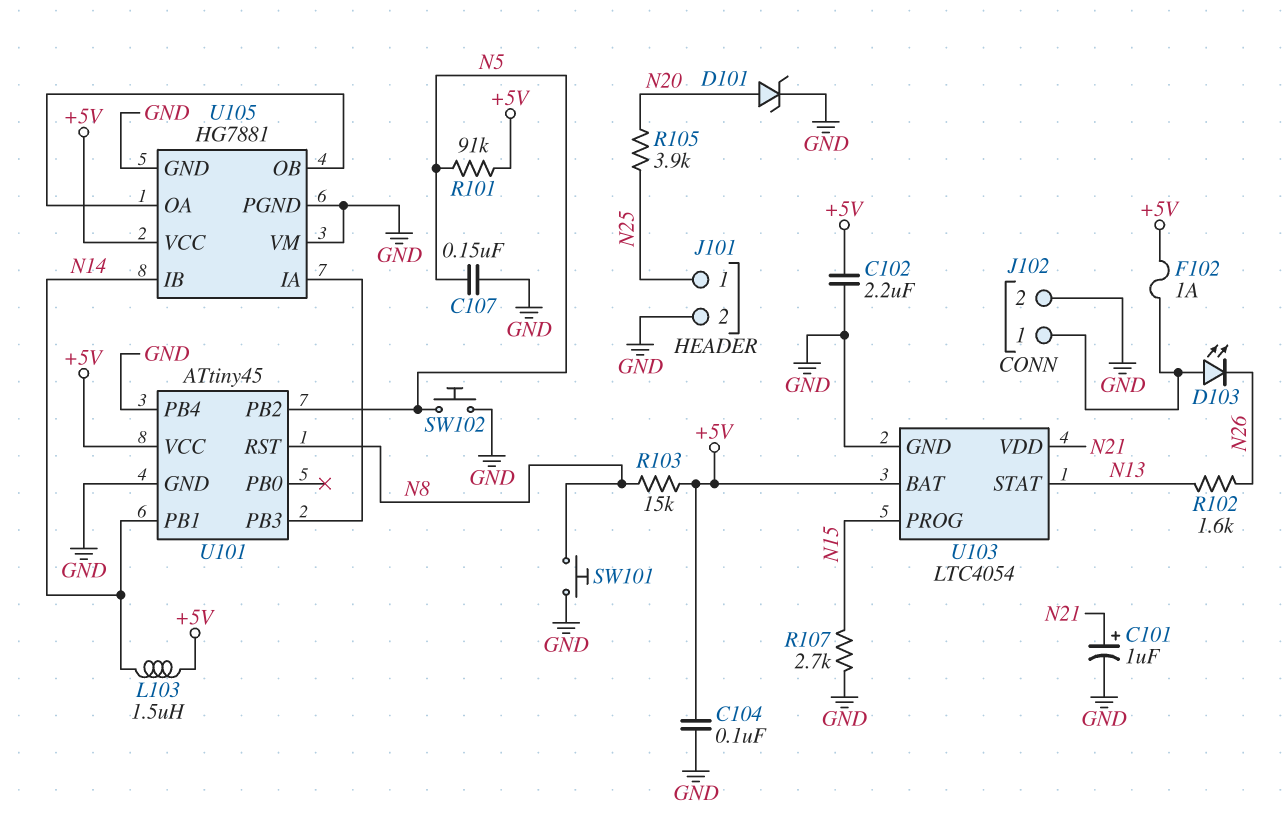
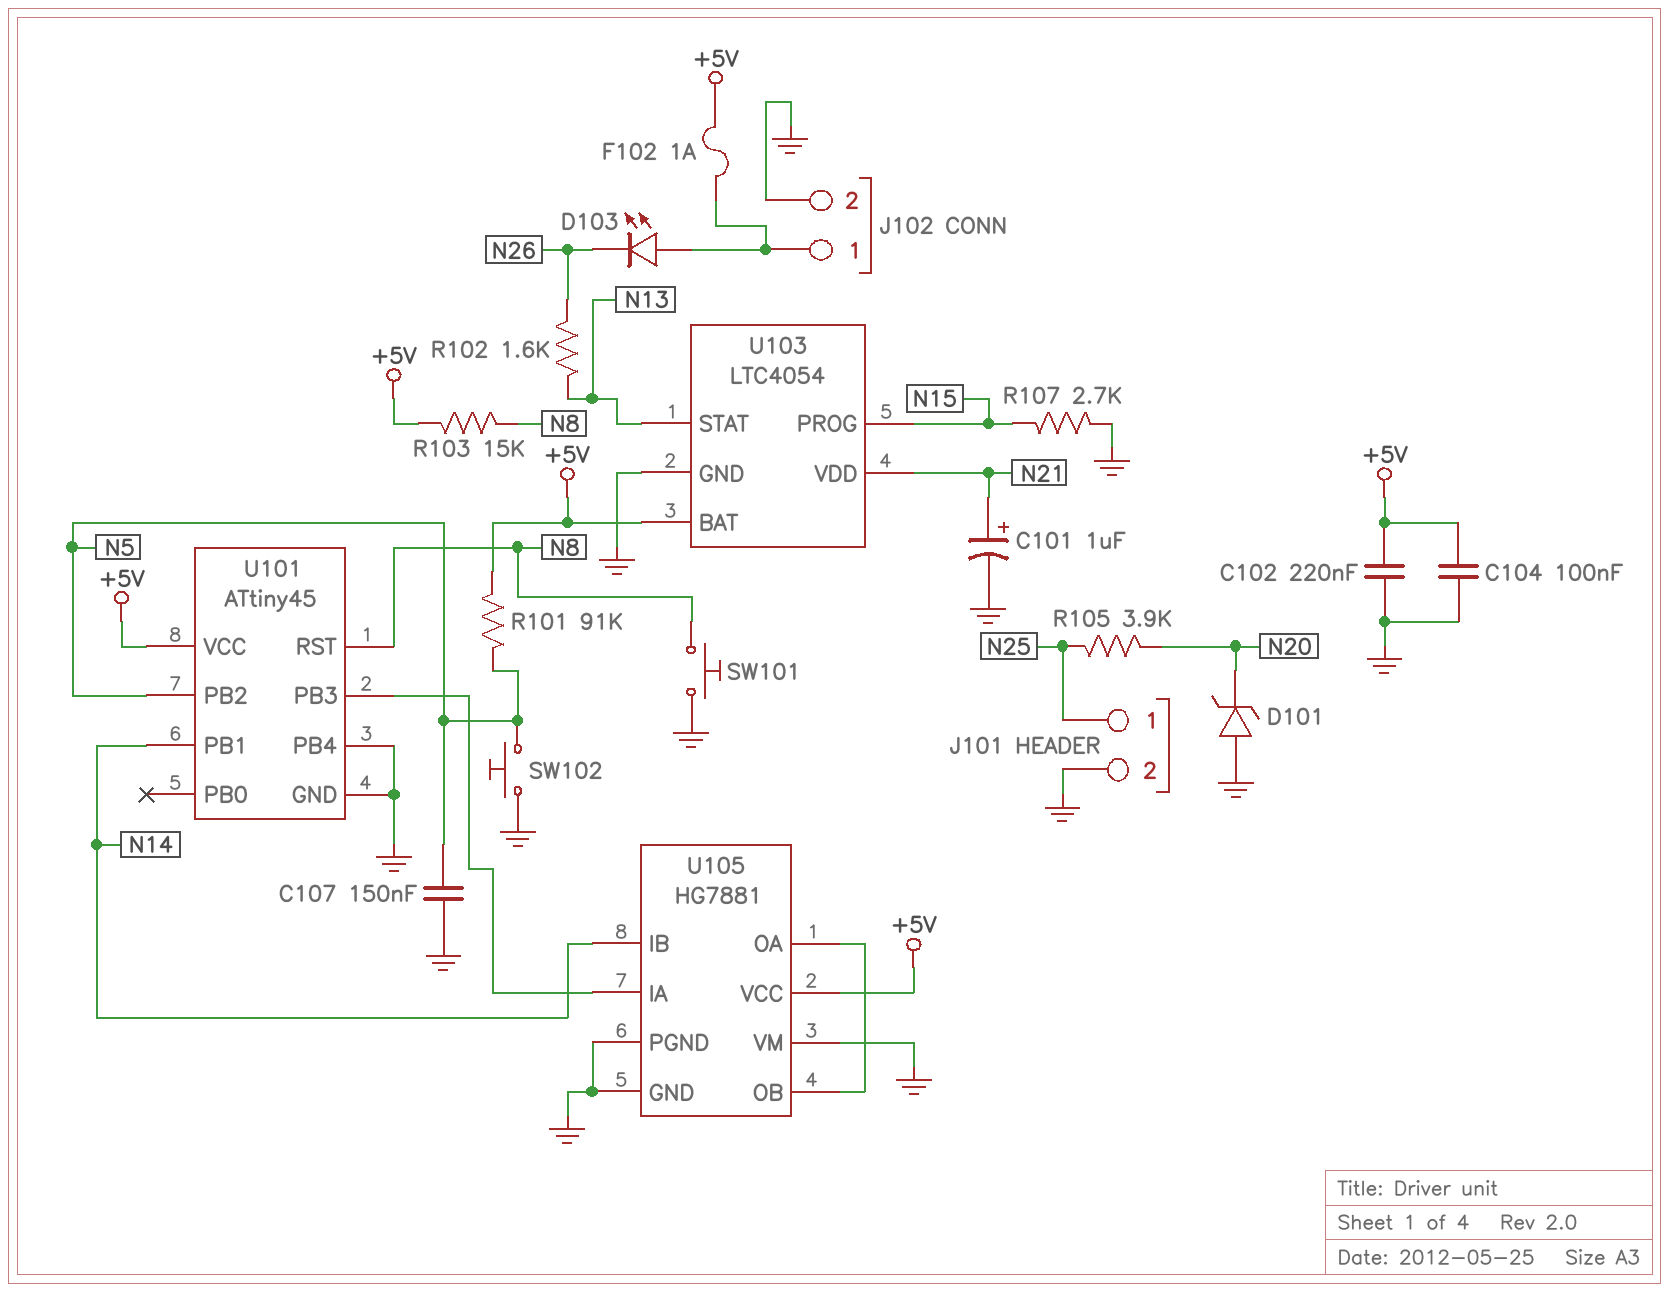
C102: 2.2uF (+5V, GND) -> 220nF (+5V, GND)
D101: zener (A N20, K GND) -> zener (A GND, K N20)
L103: 1.5uH (+5V, N14) -> none

